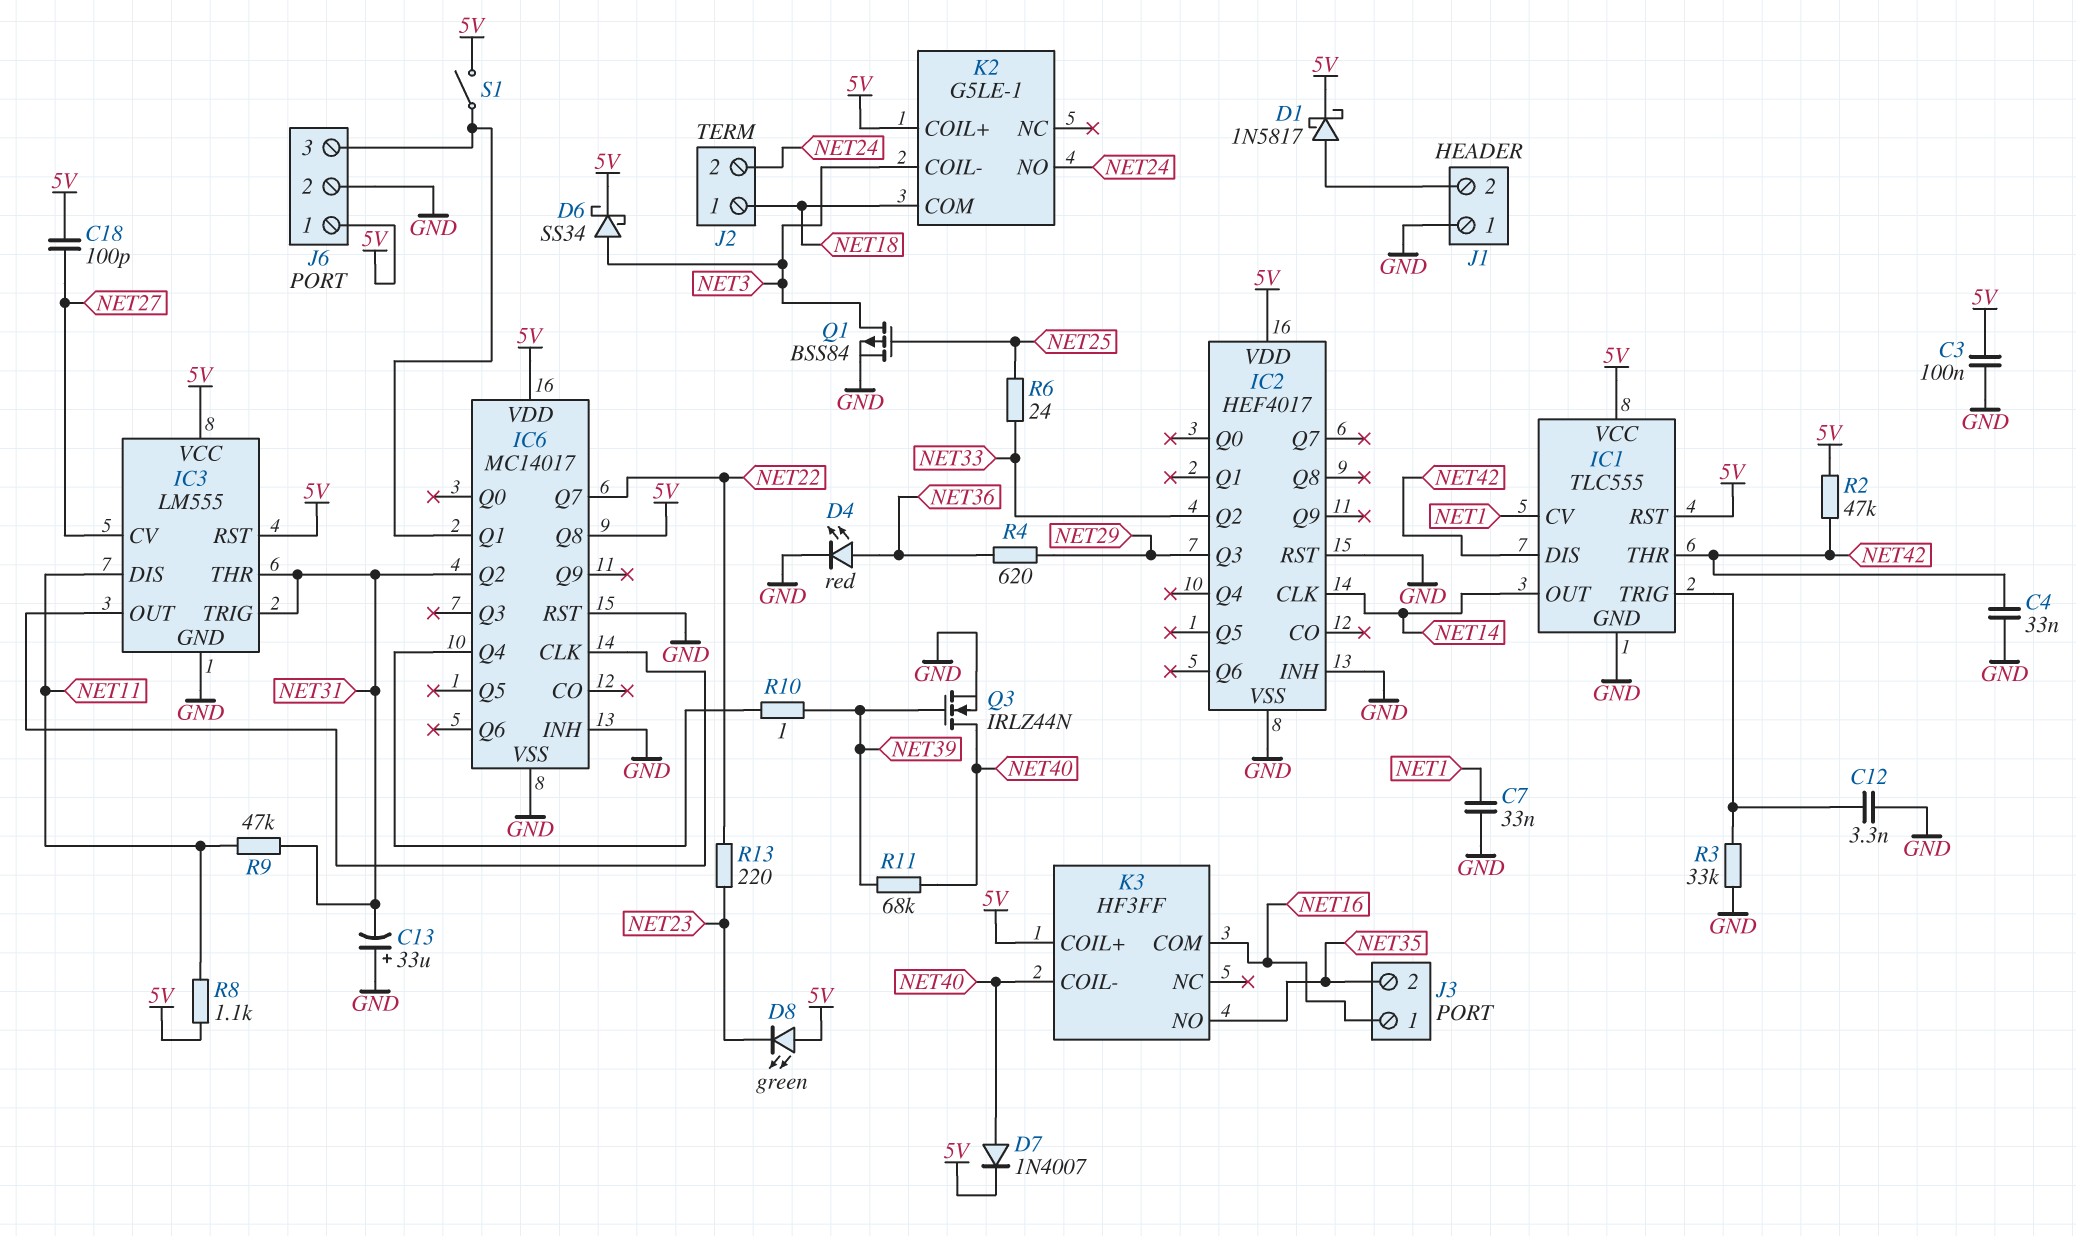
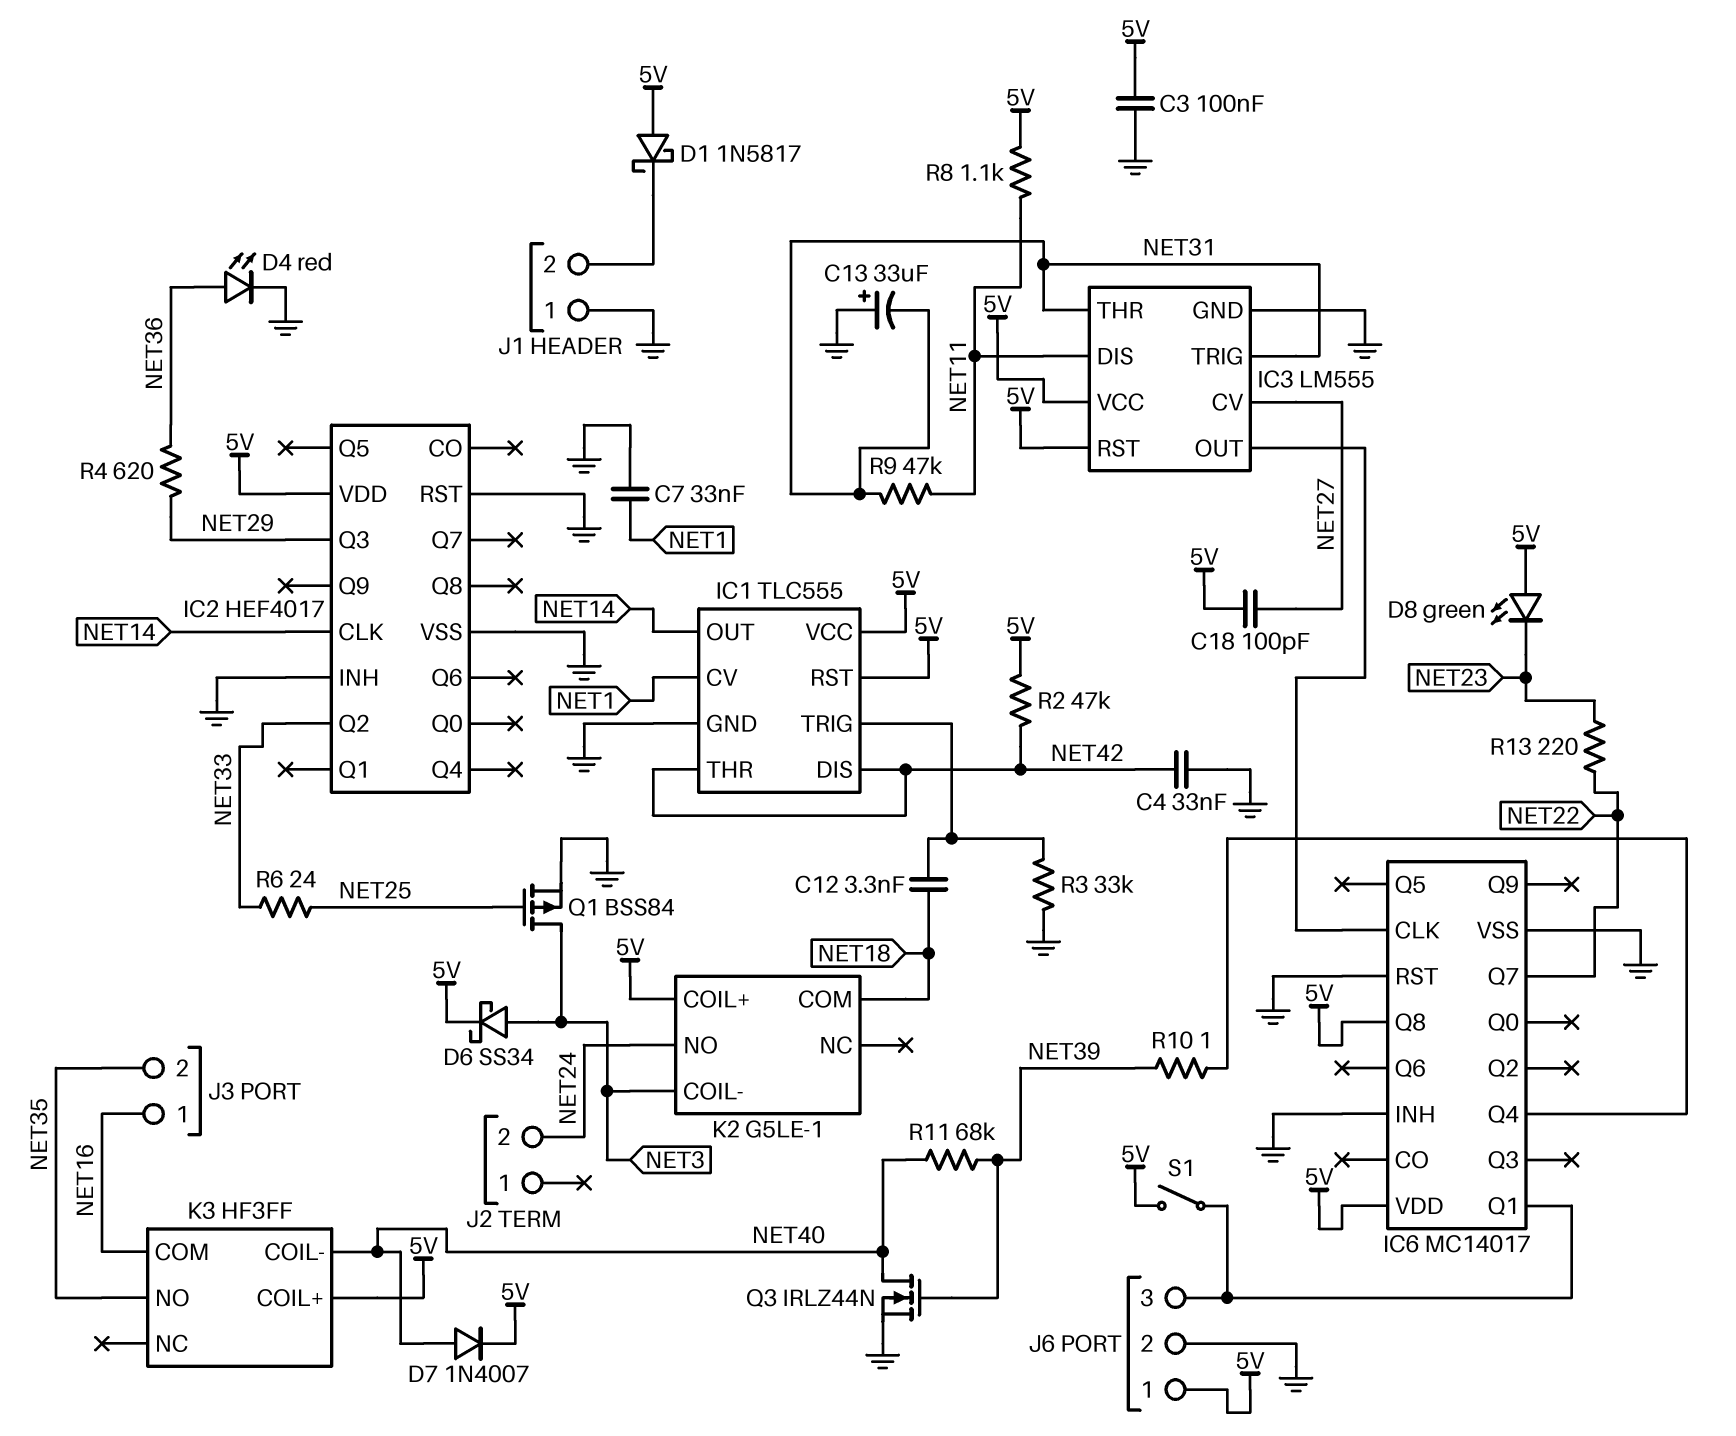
C12: 3.3nF (GND, IC1/TRIG) -> 3.3nF (IC1/TRIG, NET18)
D1: schottky 1N5817 (A J1/2, K 5V) -> schottky 1N5817 (A 5V, K J1/2)
IC6 pin Q2: NET31 -> none
J2 pin 1: NET18 -> none

